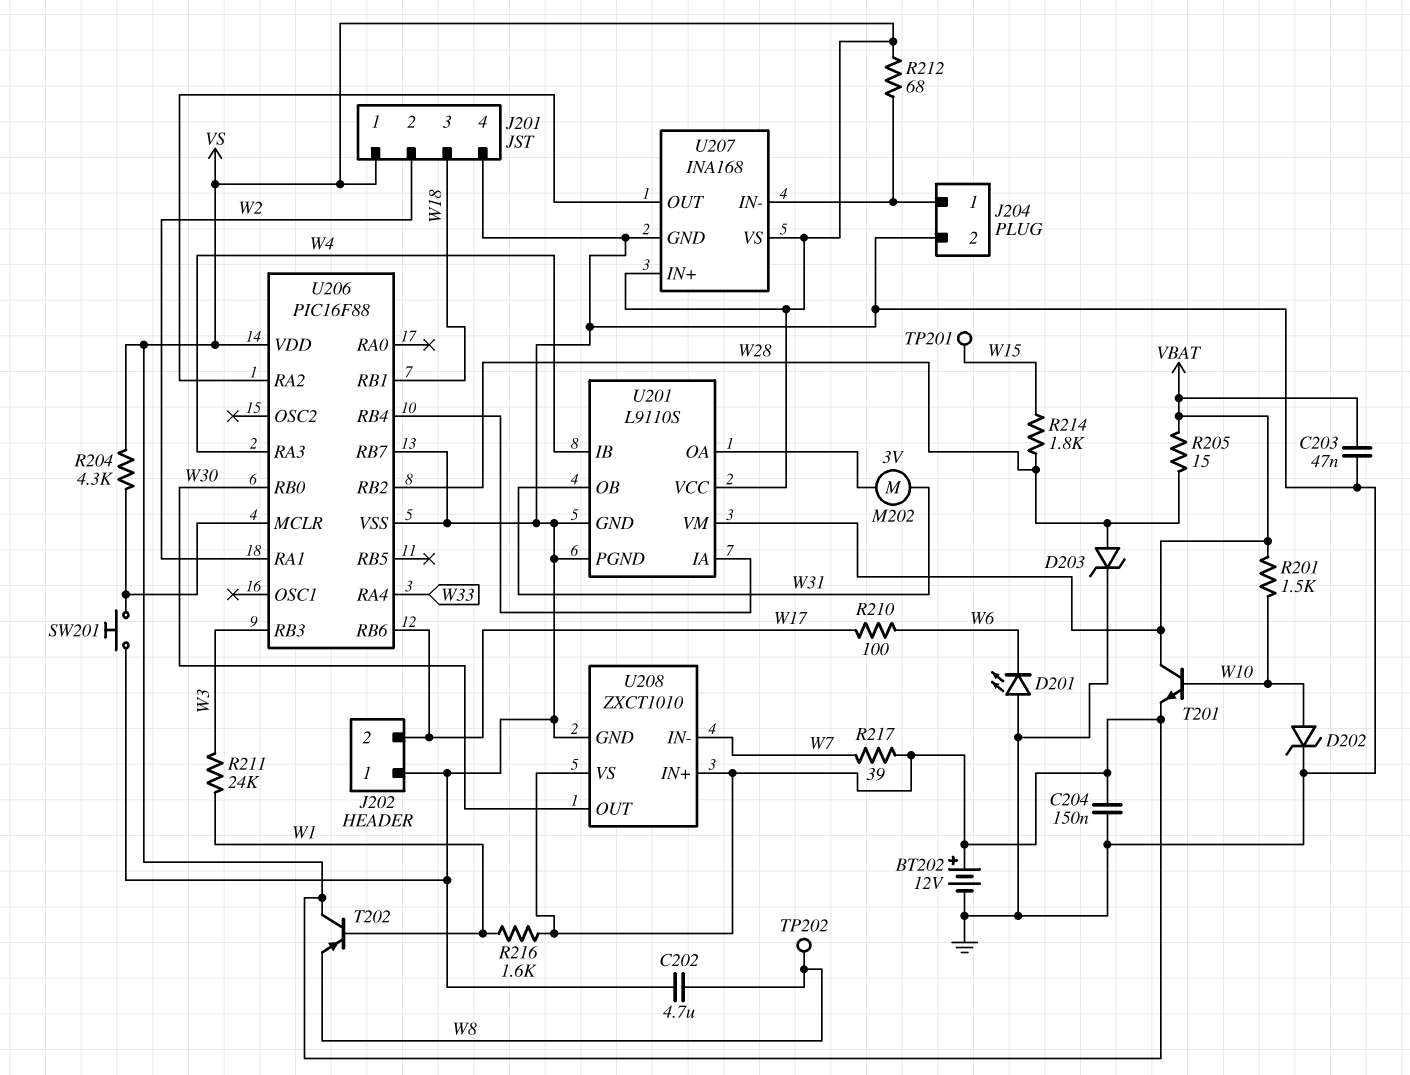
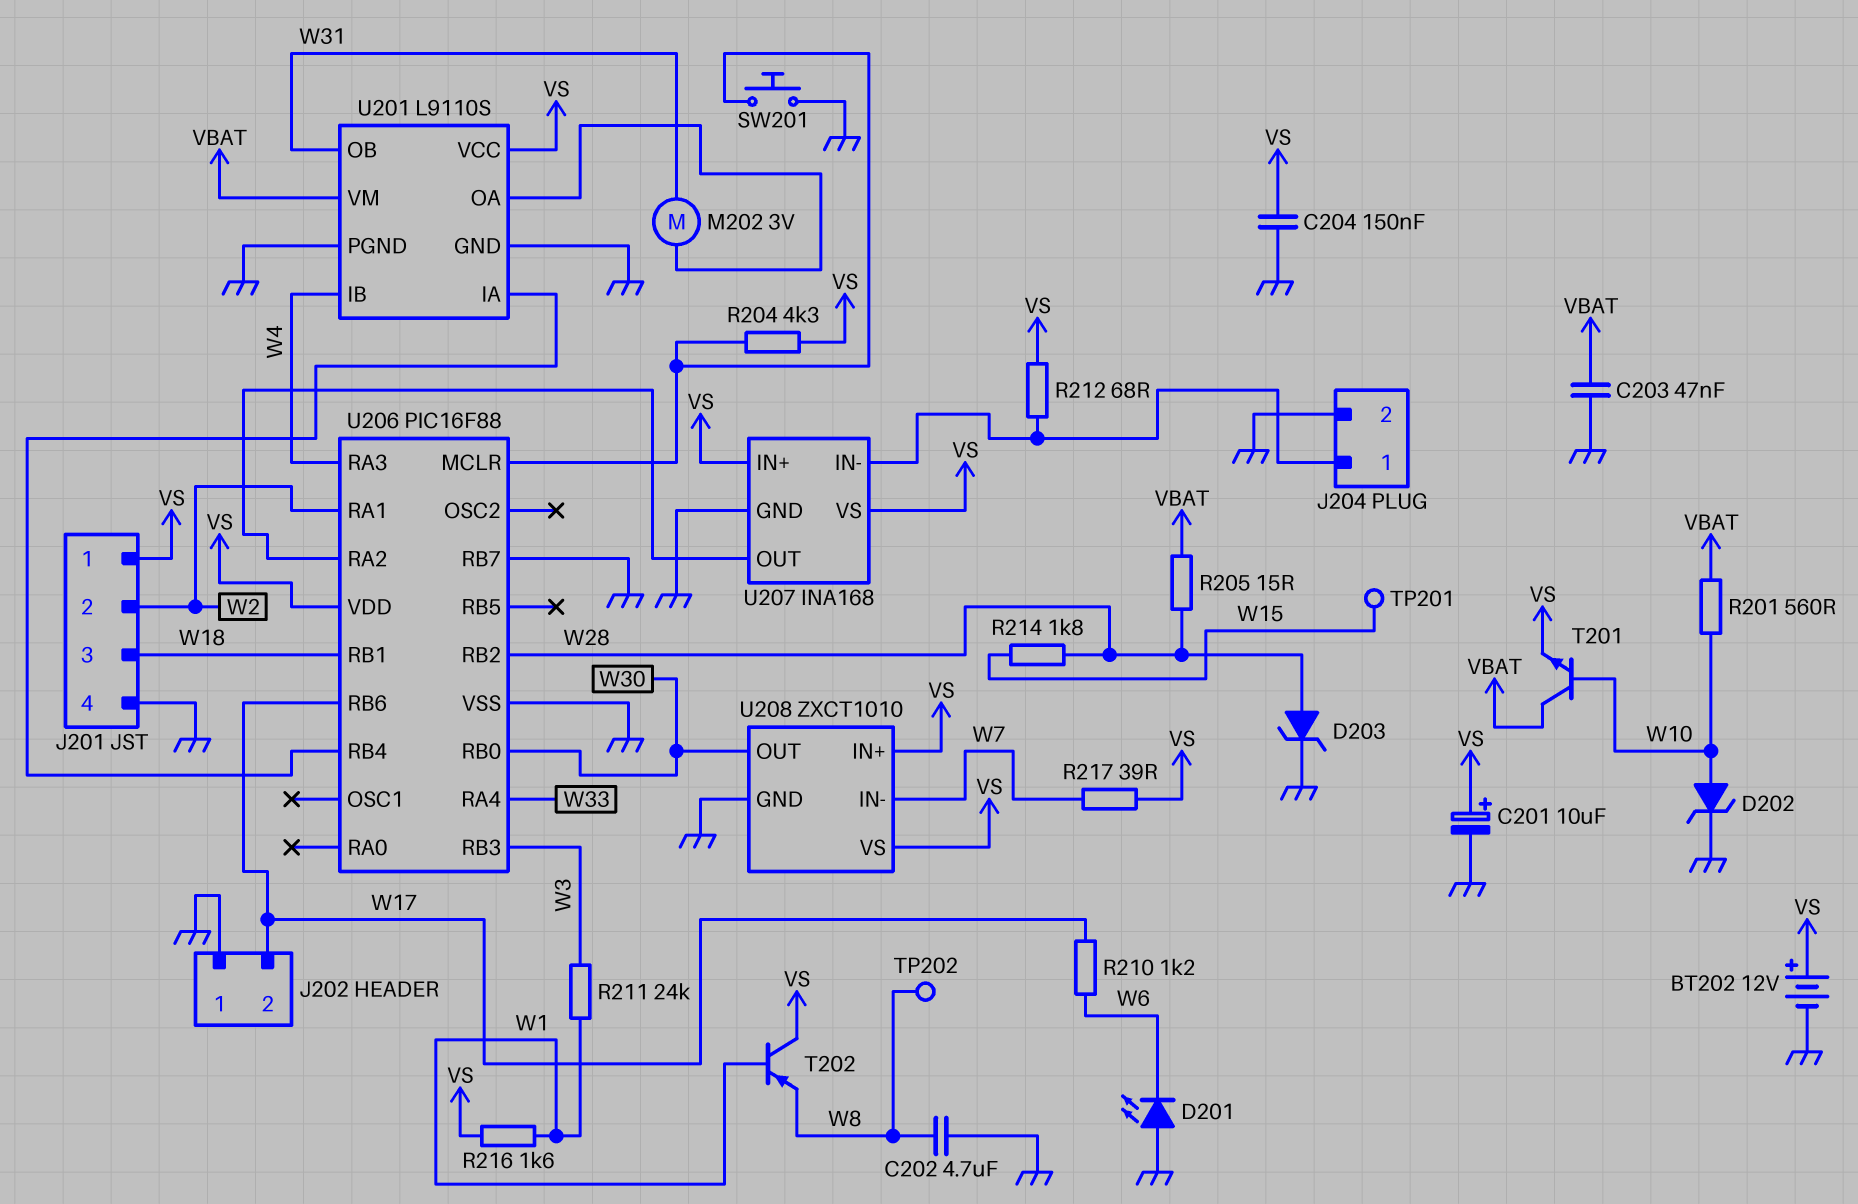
C201: none -> 10uF (plus VS, minus GND)
R201: 1.5k (VBAT, W10) -> 560 (VBAT, W10)
R210: 100 (W6, W17) -> 1.2k (W6, W17)

